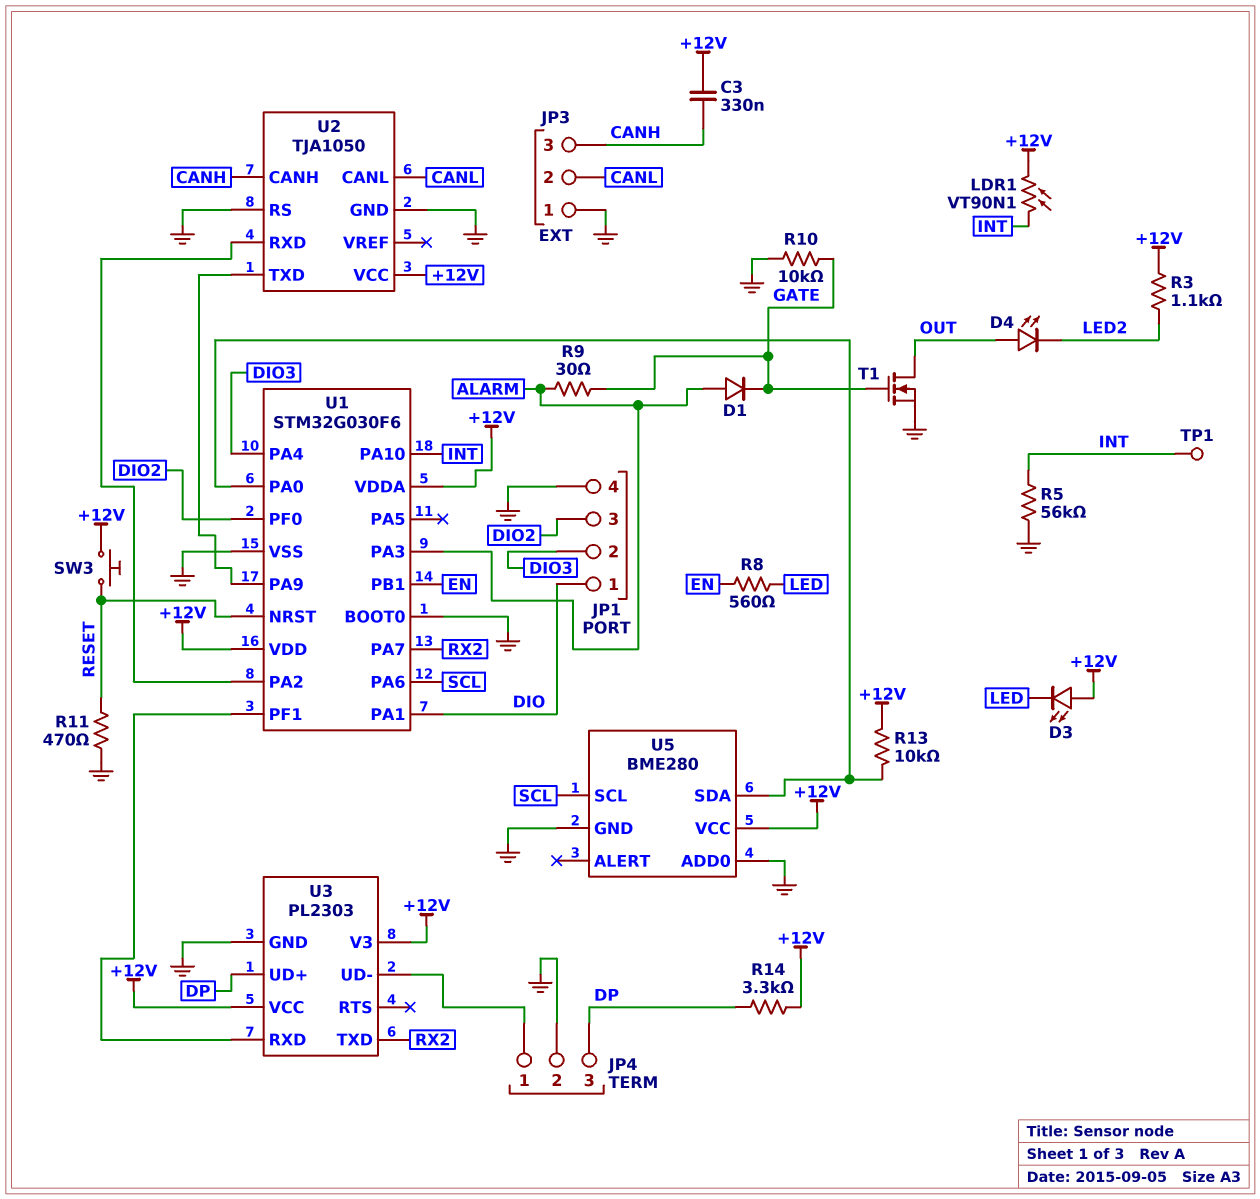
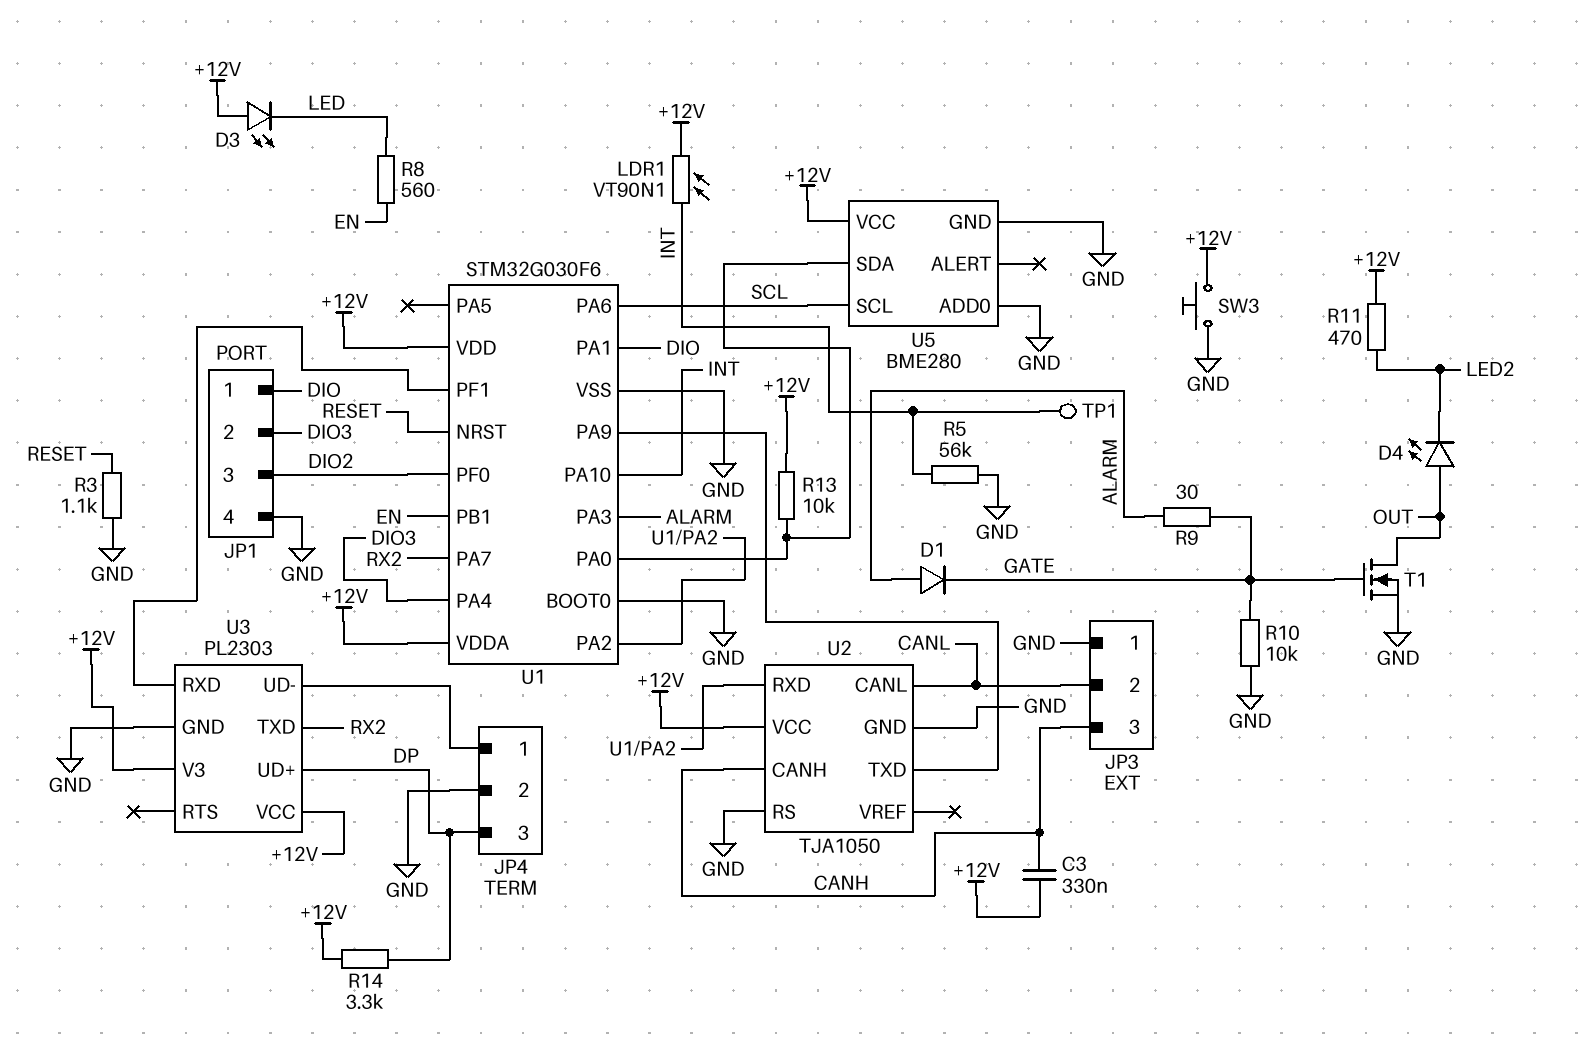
R3: 1.1k (+12V, LED2) -> 1.1k (GND, RESET)
R11: 470 (GND, RESET) -> 470 (+12V, LED2)
SW3: button (+12V, RESET) -> button (+12V, GND)

